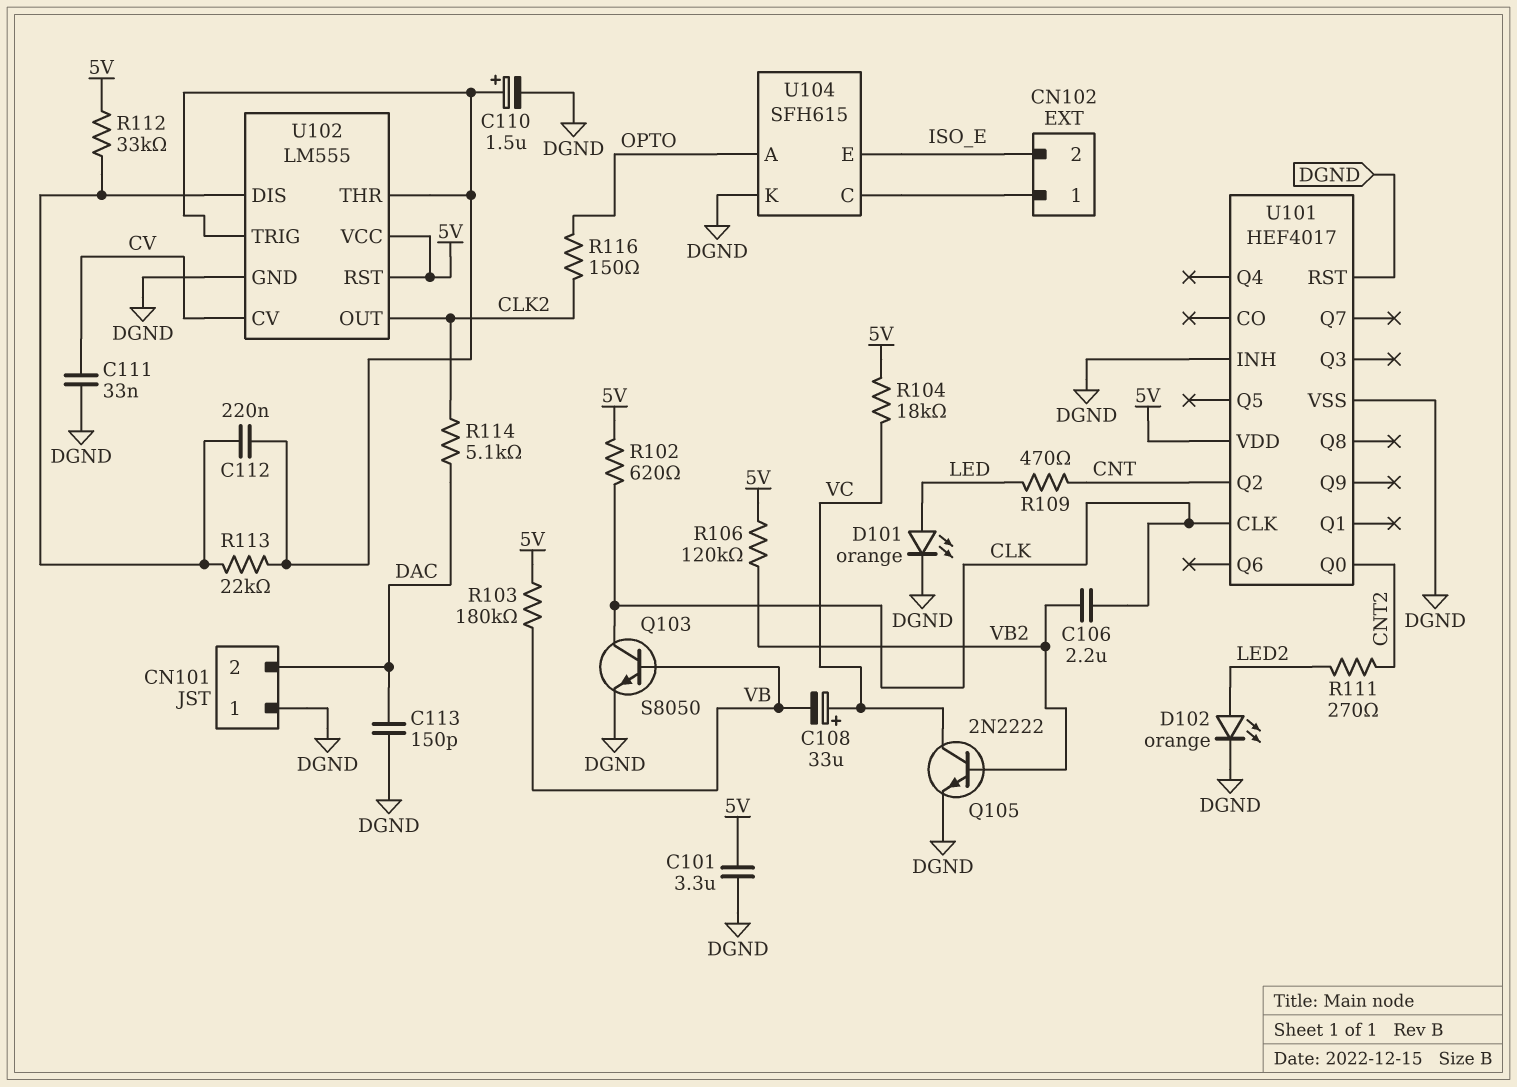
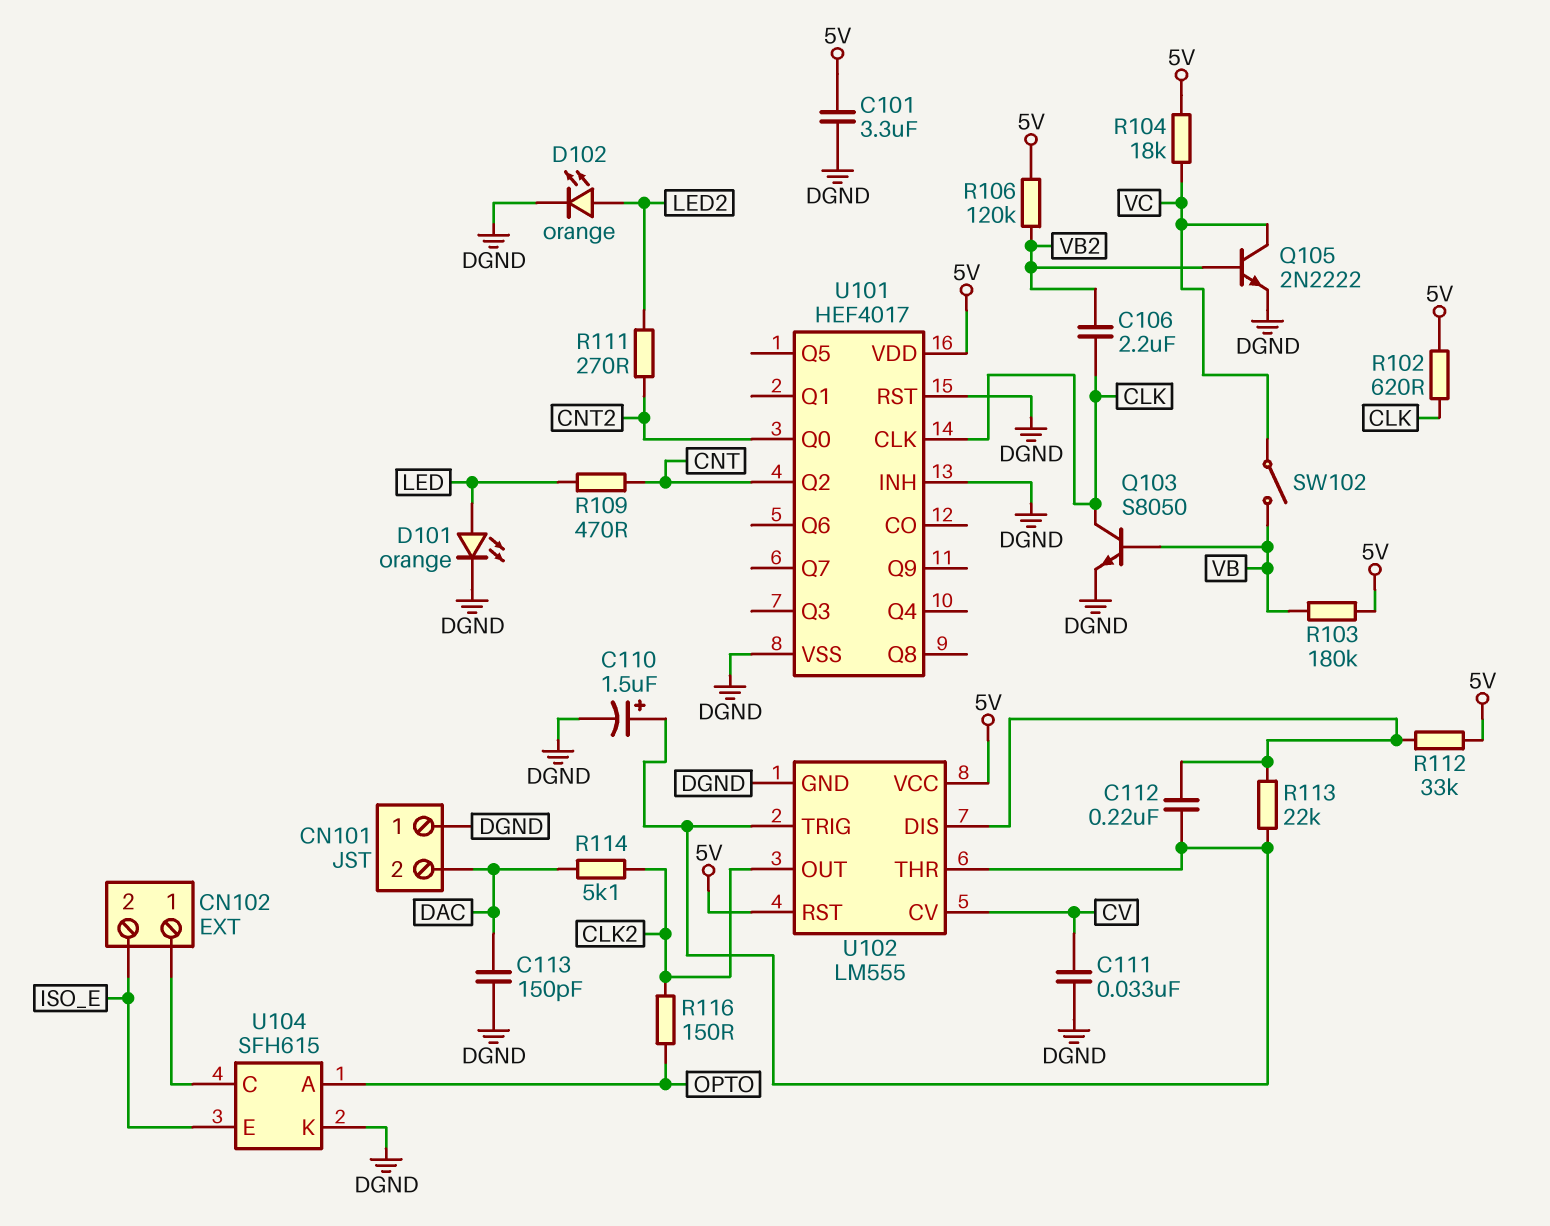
C108: 33uF (plus VC, minus VB) -> none
SW102: none -> switch (VB, VC)

